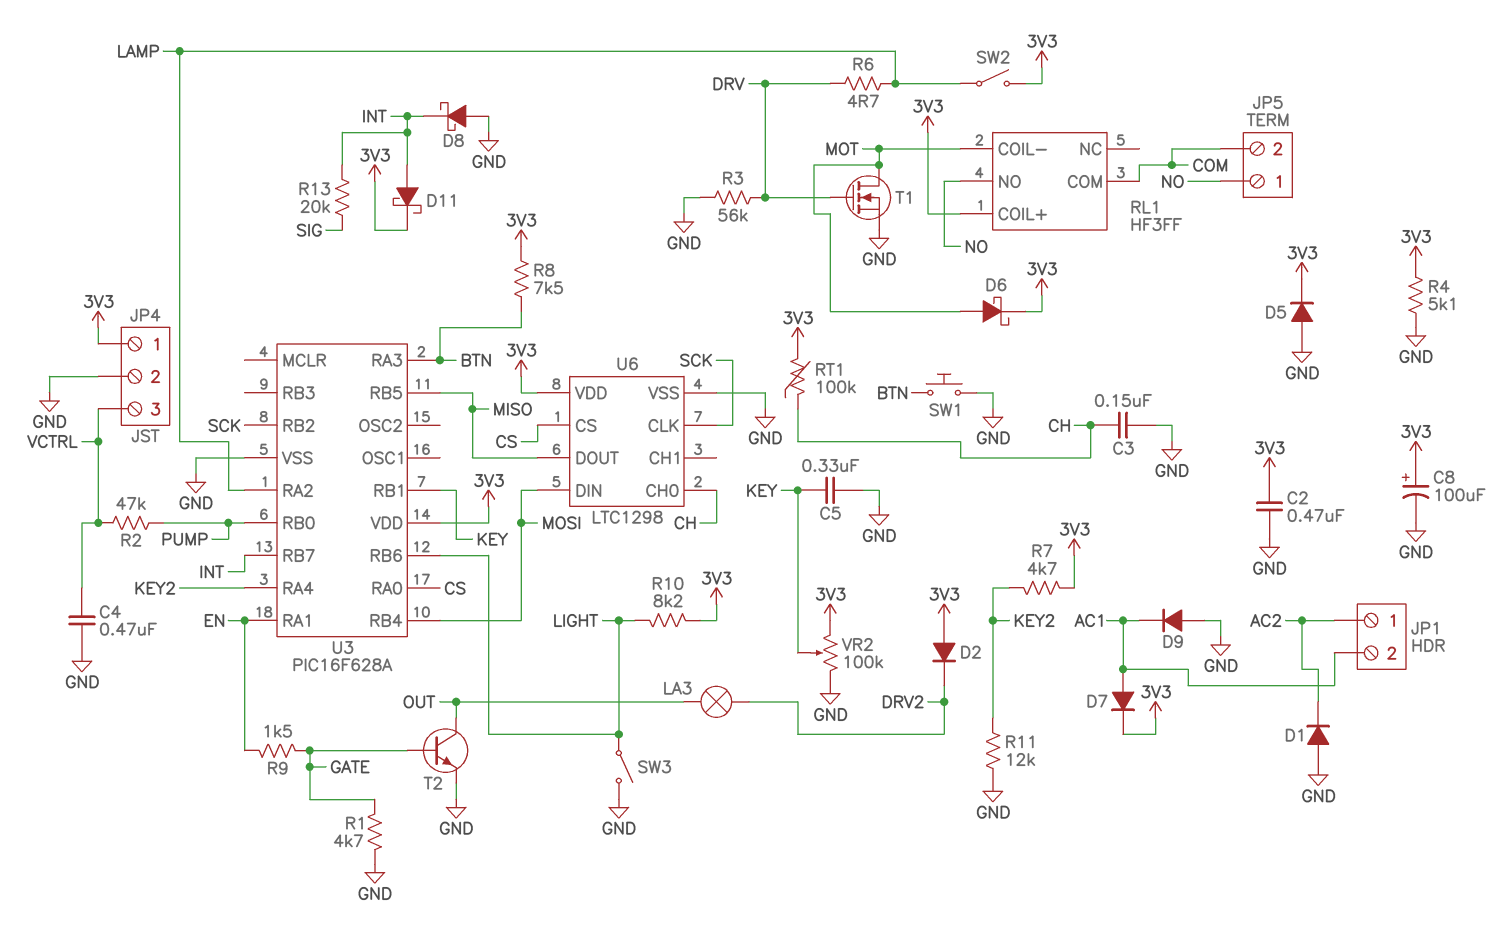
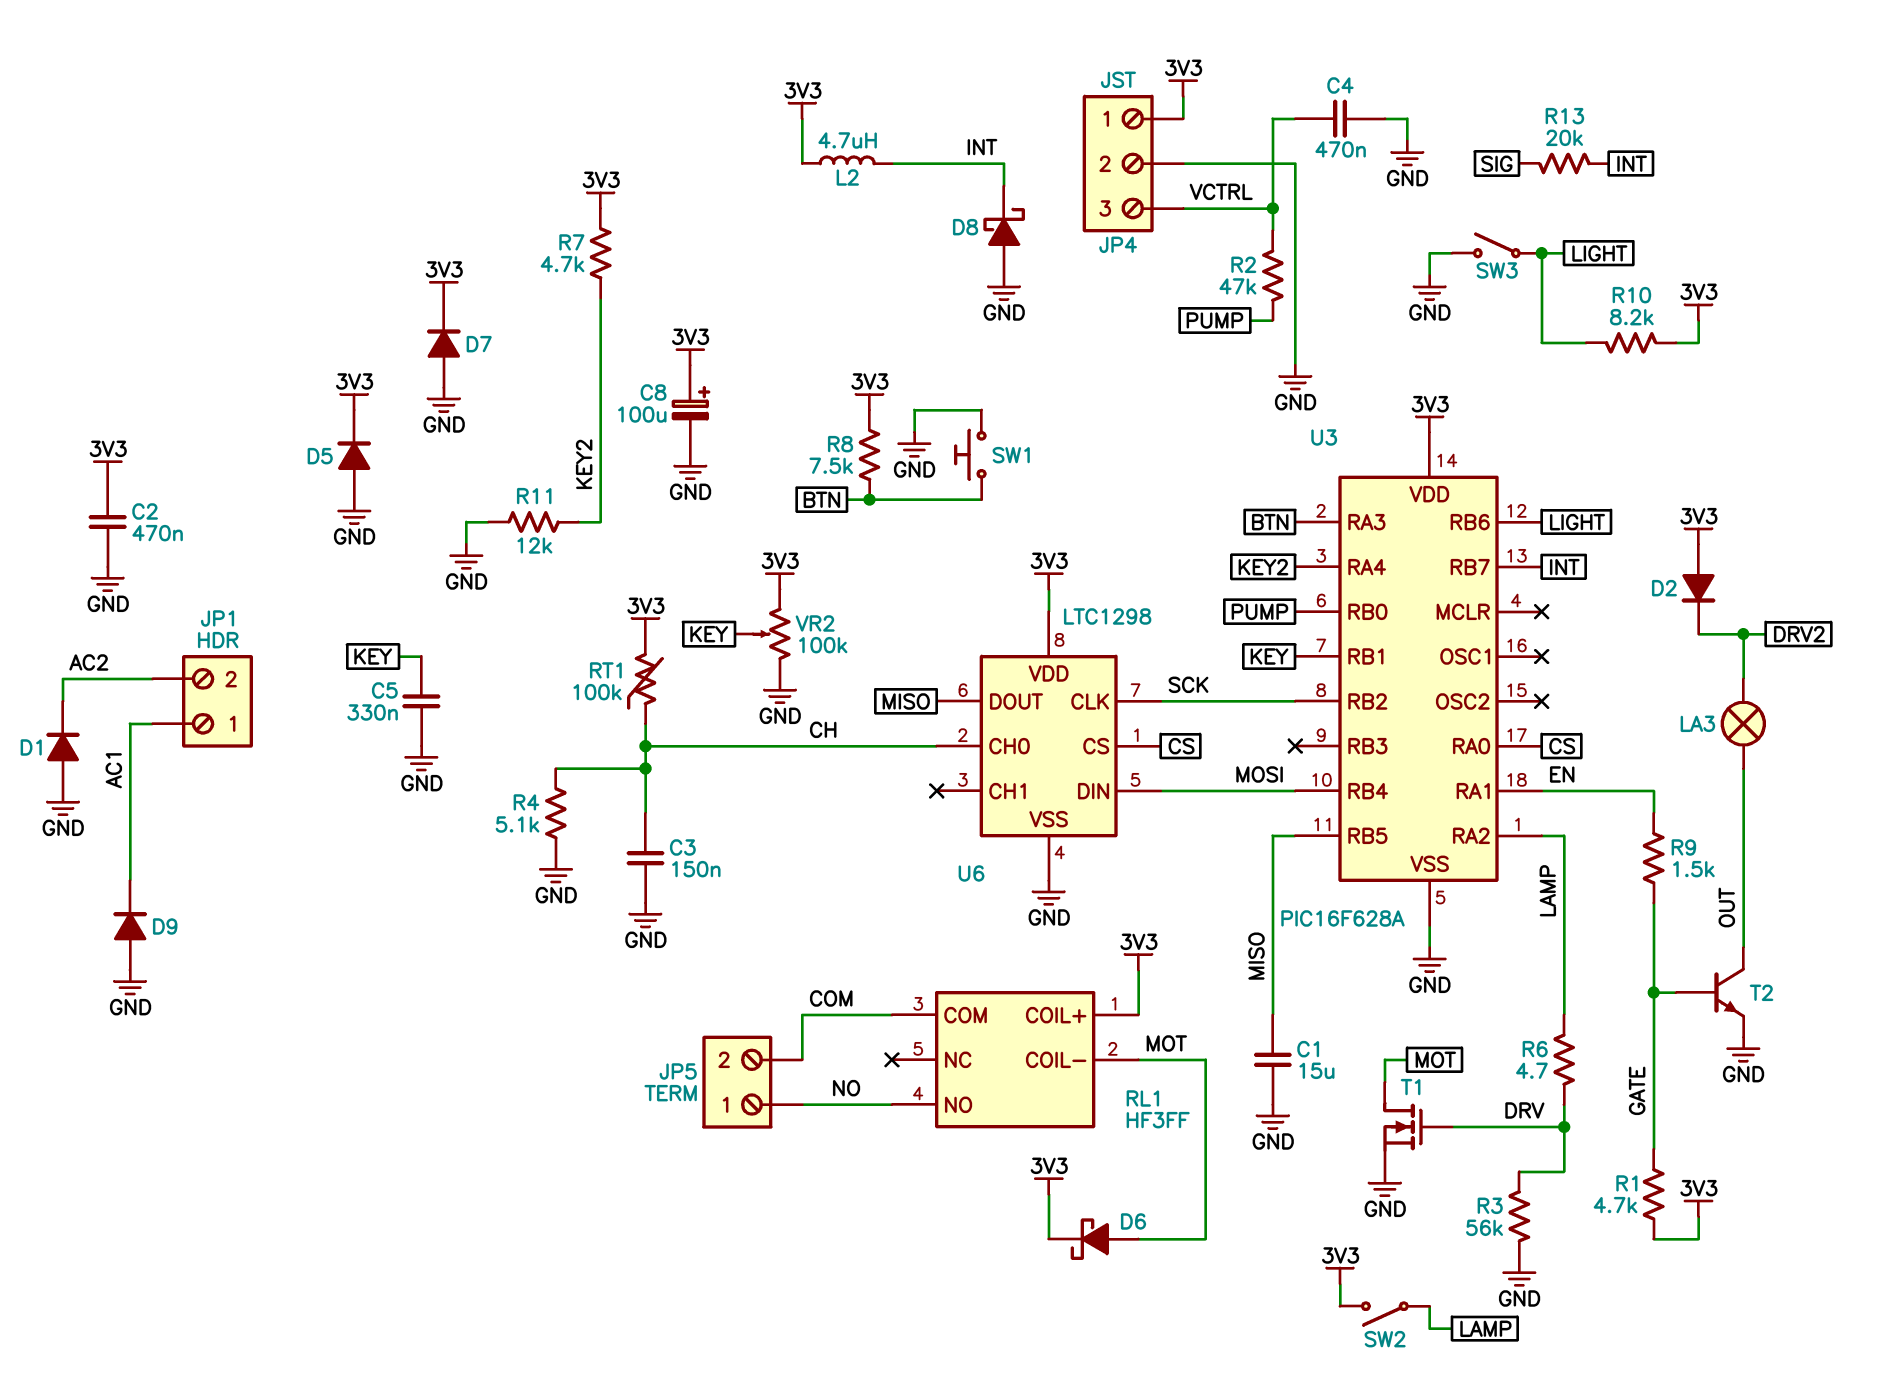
C1: none -> 15uF (GND, MISO)
D7: diode (A AC1, K 3V3) -> diode (A GND, K 3V3)
D11: schottky (A INT, K 3V3) -> none
JP1 pin 1: AC2 -> AC1
JP1 pin 2: AC1 -> AC2
L2: none -> 4.7uH (3V3, INT)
R1: 4.7k (GATE, GND) -> 4.7k (3V3, GATE)
R4: 5.1k (3V3, GND) -> 5.1k (CH, GND)

